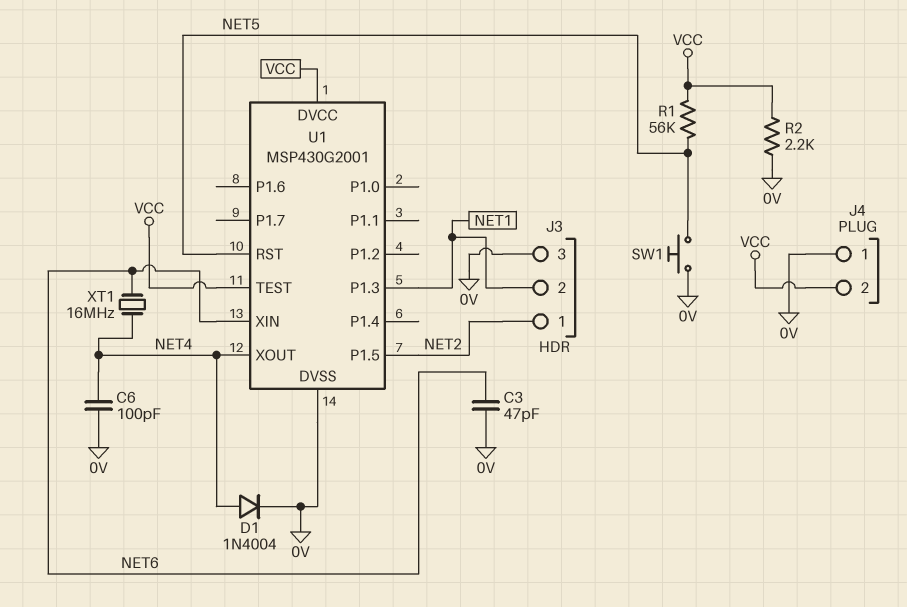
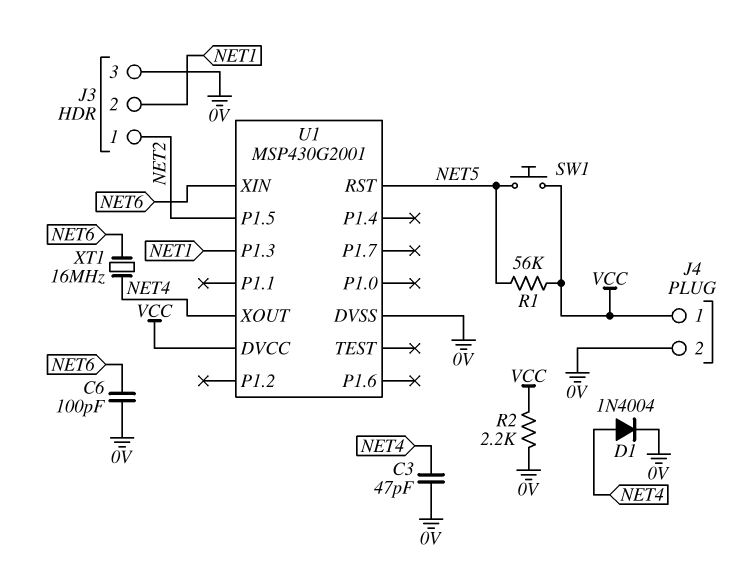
C3: 47pF (0V, NET6) -> 47pF (0V, NET4)
C6: 100pF (0V, NET4) -> 100pF (0V, NET6)
J4 pin 1: 0V -> VCC
J4 pin 2: VCC -> 0V
SW1: button (0V, NET5) -> button (NET5, VCC)
U1 pin TEST: VCC -> none

